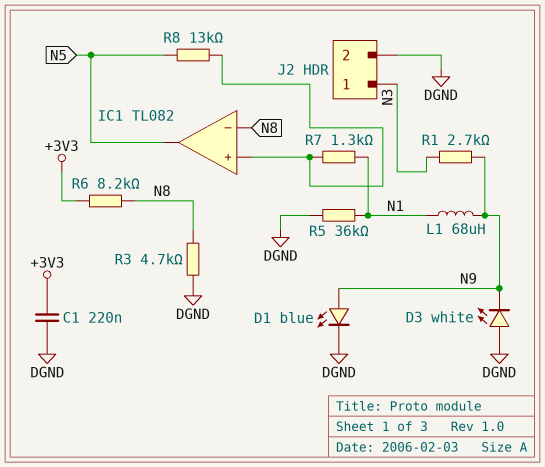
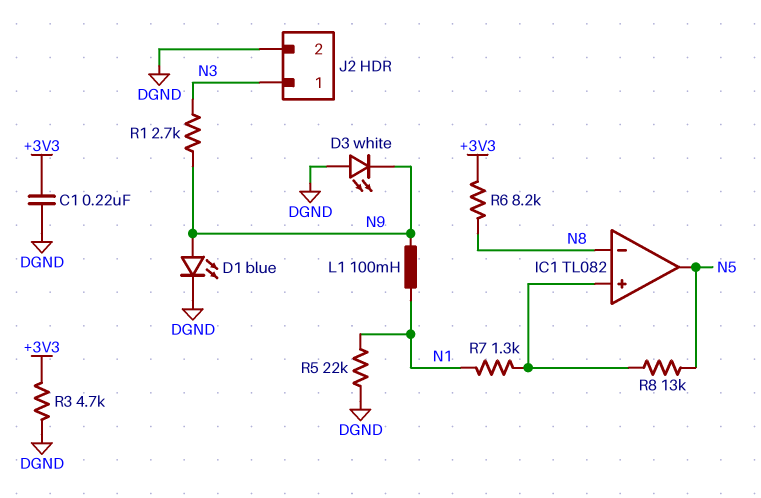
L1: 68uH (N1, N9) -> 100mH (N1, N9)
R3: 4.7k (DGND, N8) -> 4.7k (+3V3, DGND)
R5: 36k (DGND, N1) -> 22k (DGND, N1)

